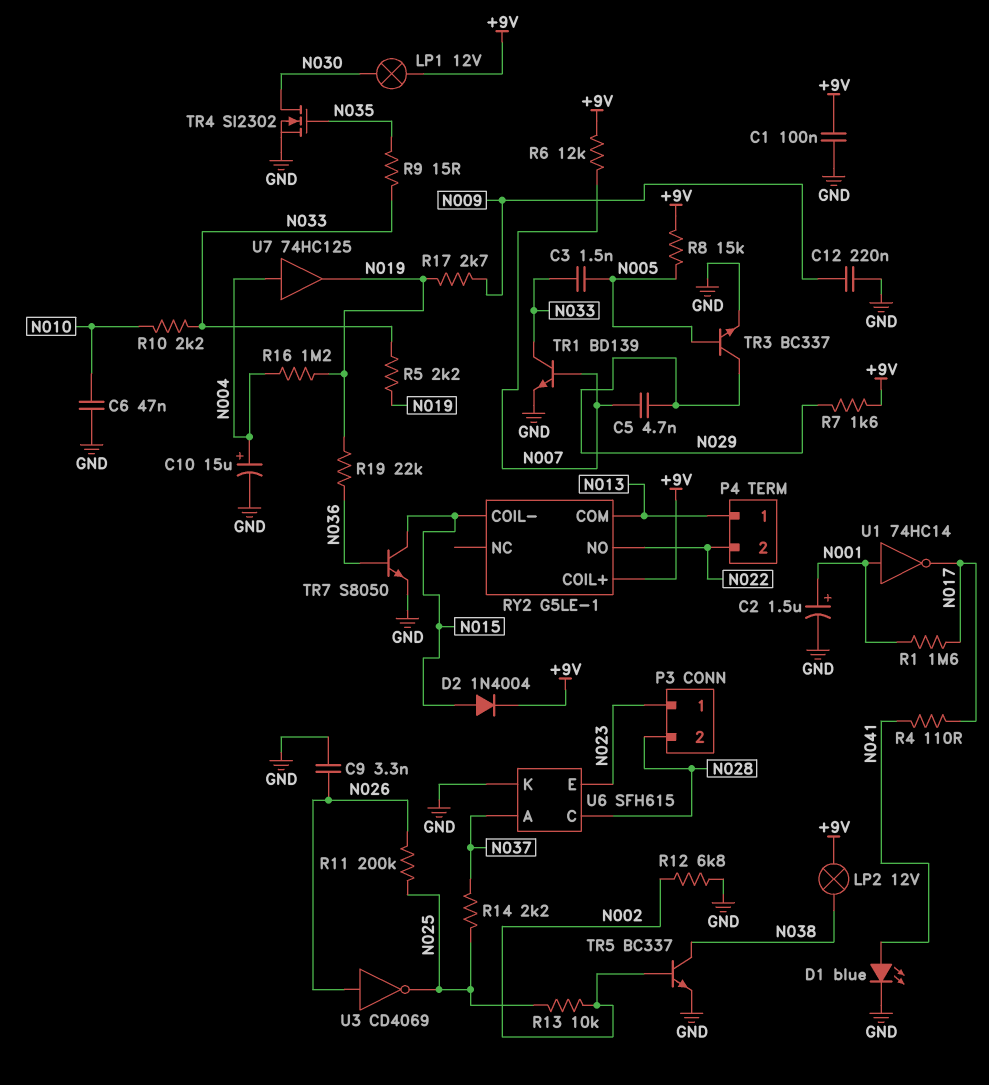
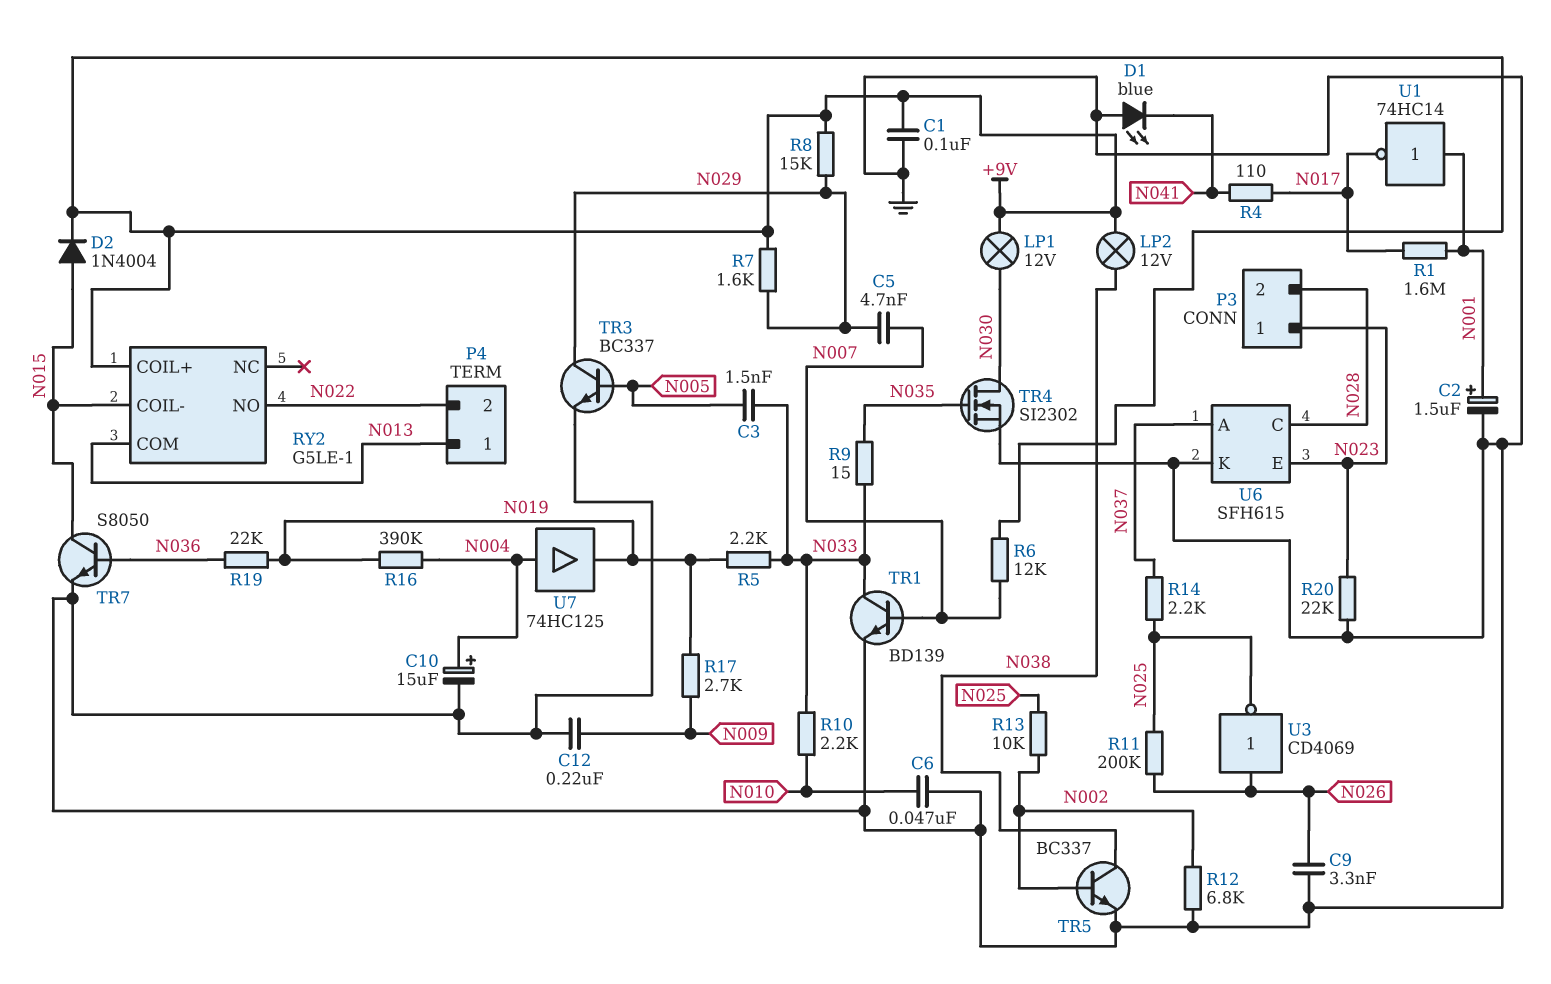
D1: LED blue (A N041, K GND) -> LED blue (A GND, K N041)
R8: 15k (+9V, N005) -> 15k (+9V, N029)
R16: 1.2M (N004, N019) -> 390k (N004, N019)
R20: none -> 22k (GND, N023)

